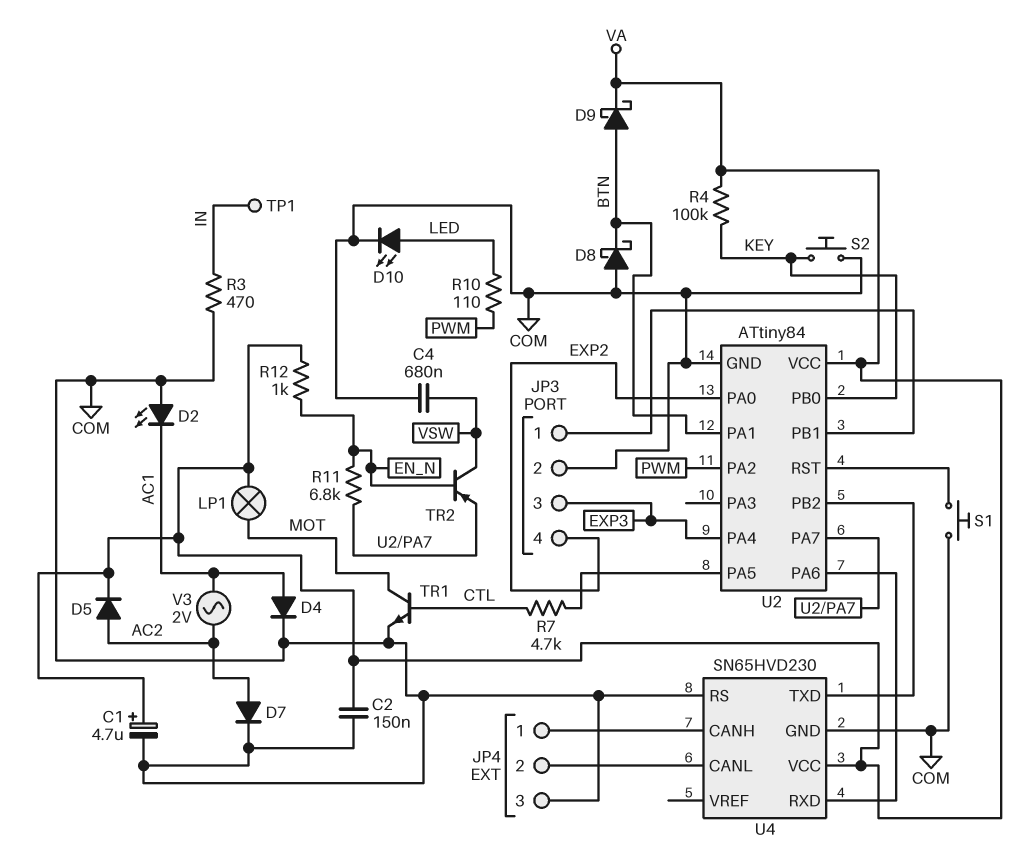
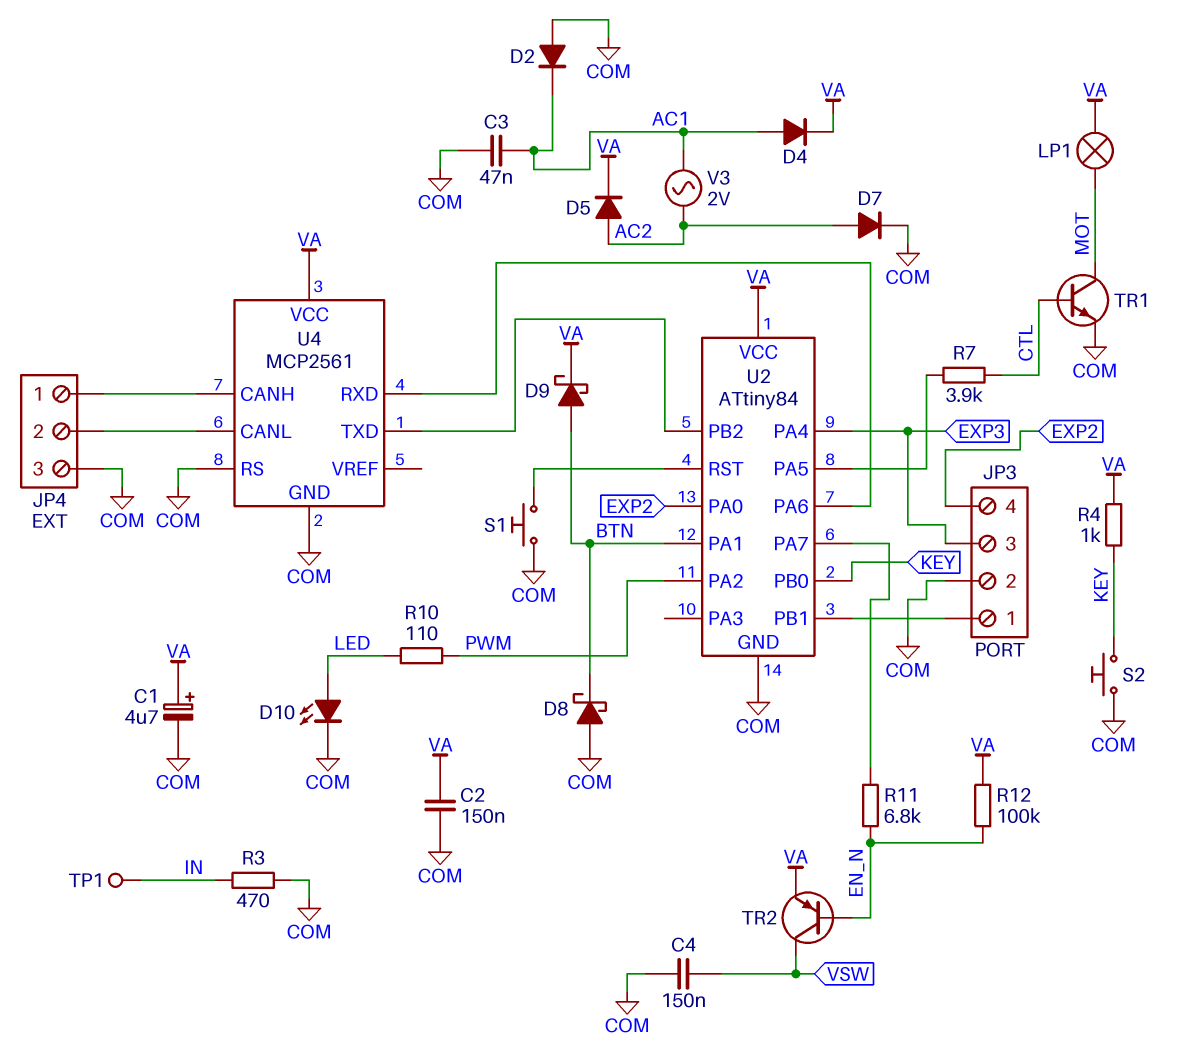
C3: none -> 47nF (AC1, COM)
C4: 680nF (COM, VSW) -> 150nF (COM, VSW)
D2: LED (A COM, K AC1) -> diode (A COM, K AC1)
D4: diode (A AC1, K COM) -> diode (A AC1, K VA)
R4: 100k (KEY, VA) -> 1k (KEY, VA)
R7: 4.7k (CTL, U2/PA5) -> 3.9k (CTL, U2/PA5)
R12: 1k (EN_N, VA) -> 100k (EN_N, VA)
TR2: PNP (B EN_N, C VSW, E U2/PA7) -> PNP (B EN_N, C VSW, E VA)
U4: SN65HVD230 -> MCP2561

